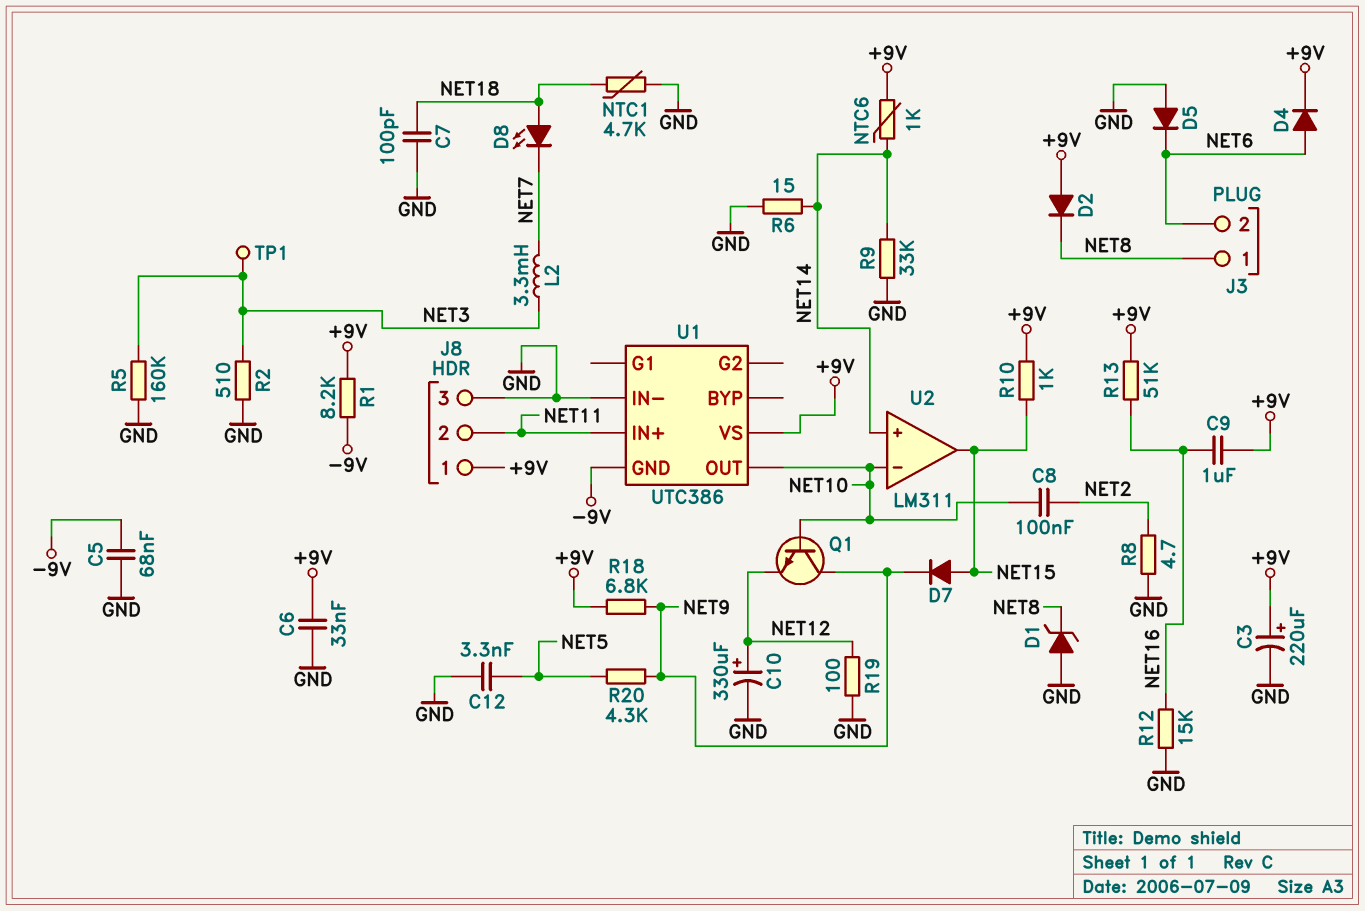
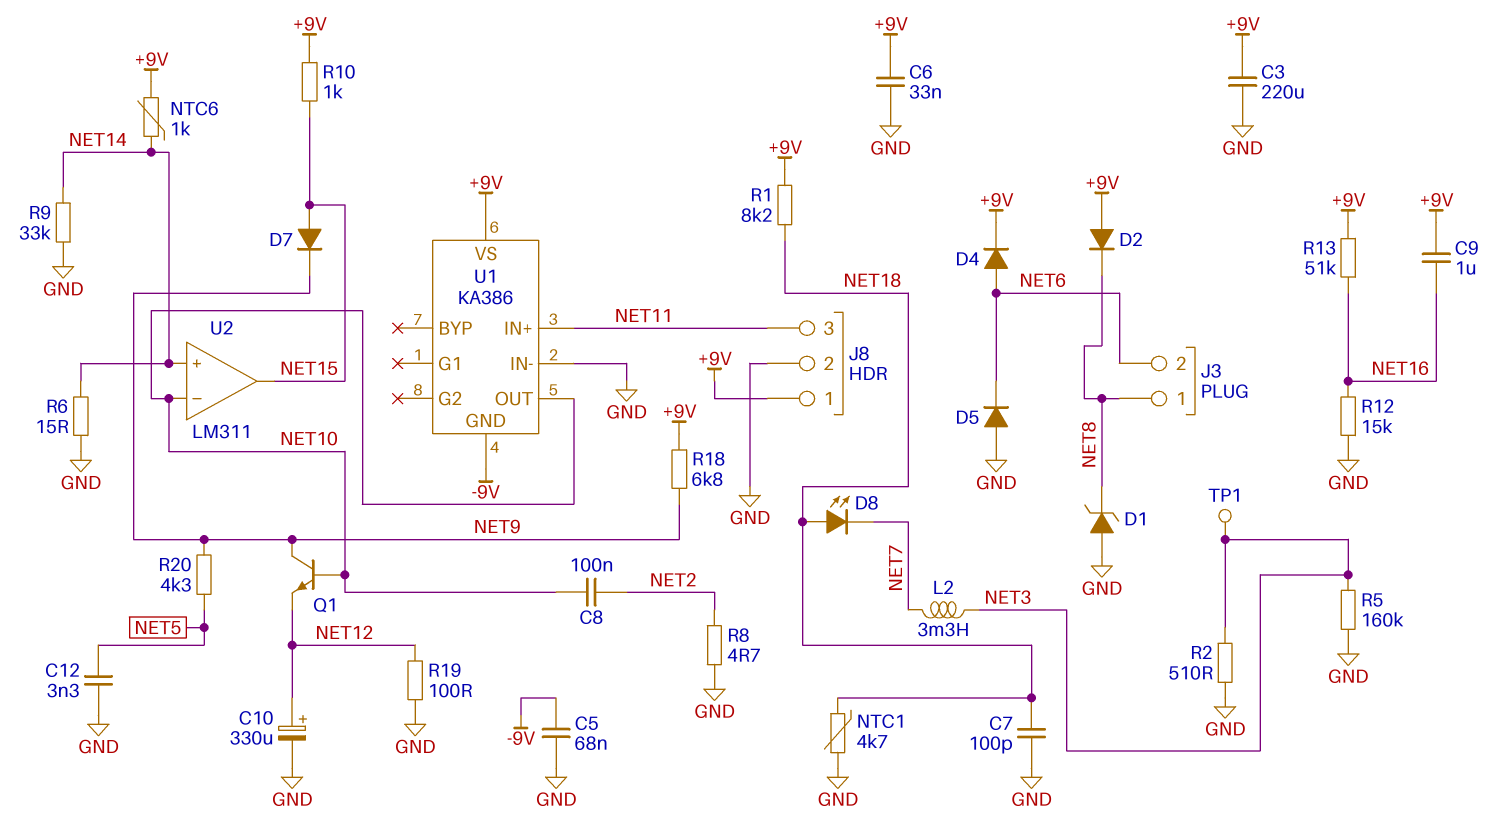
C3: 220uF (plus +9V, minus GND) -> 220uF (+9V, GND)
J8 pin 2: NET11 -> GND
J8 pin 3: GND -> NET11
R1: 8.2k (+9V, -9V) -> 8.2k (+9V, NET18)
U1: UTC386 -> KA386

